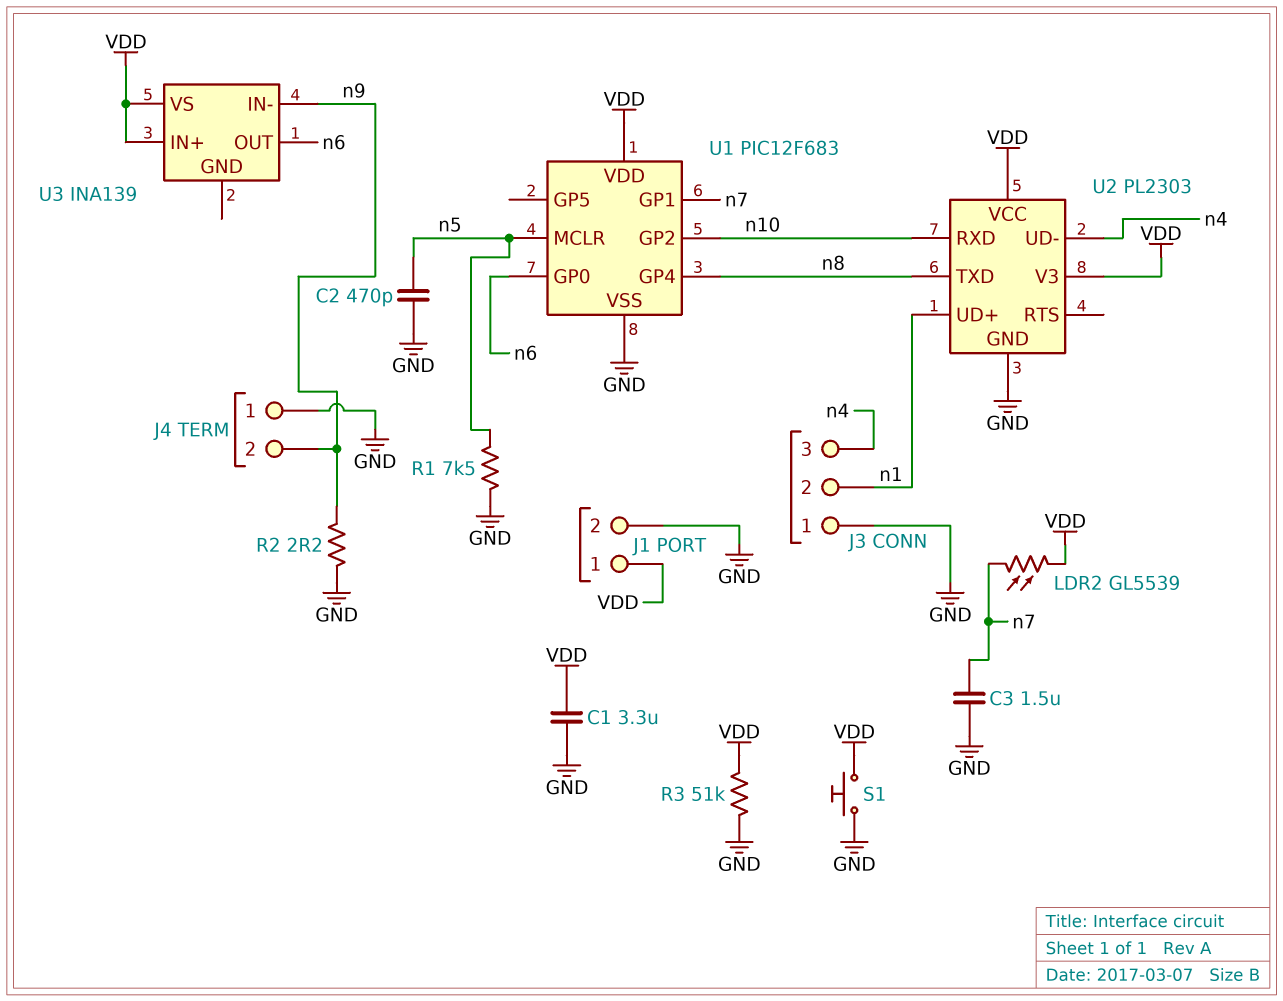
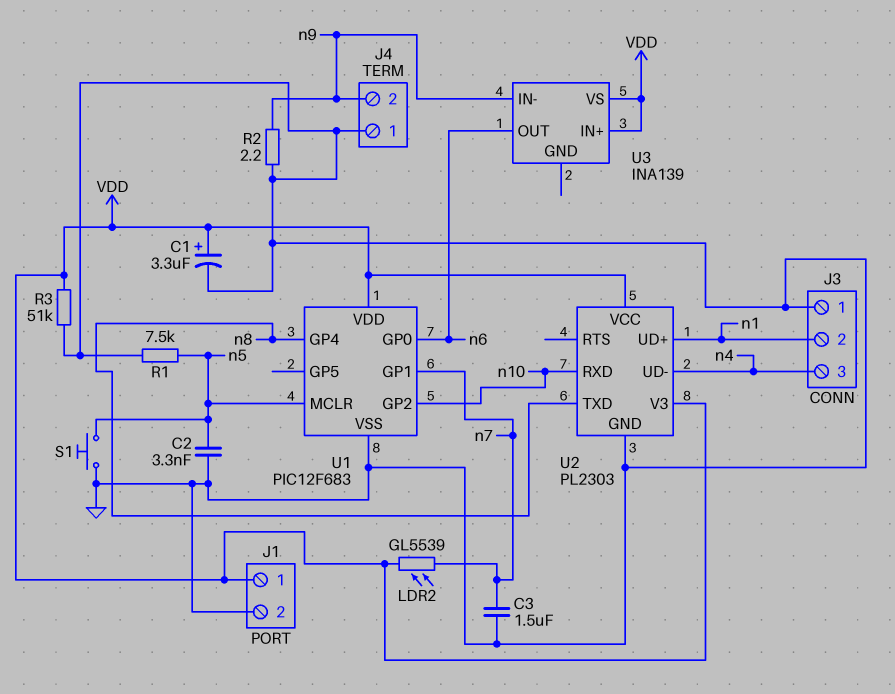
C1: 3.3uF (GND, VDD) -> 3.3uF (plus VDD, minus GND)
C2: 470pF (GND, n5) -> 3.3nF (GND, n5)
S1: button (GND, VDD) -> button (GND, n5)

